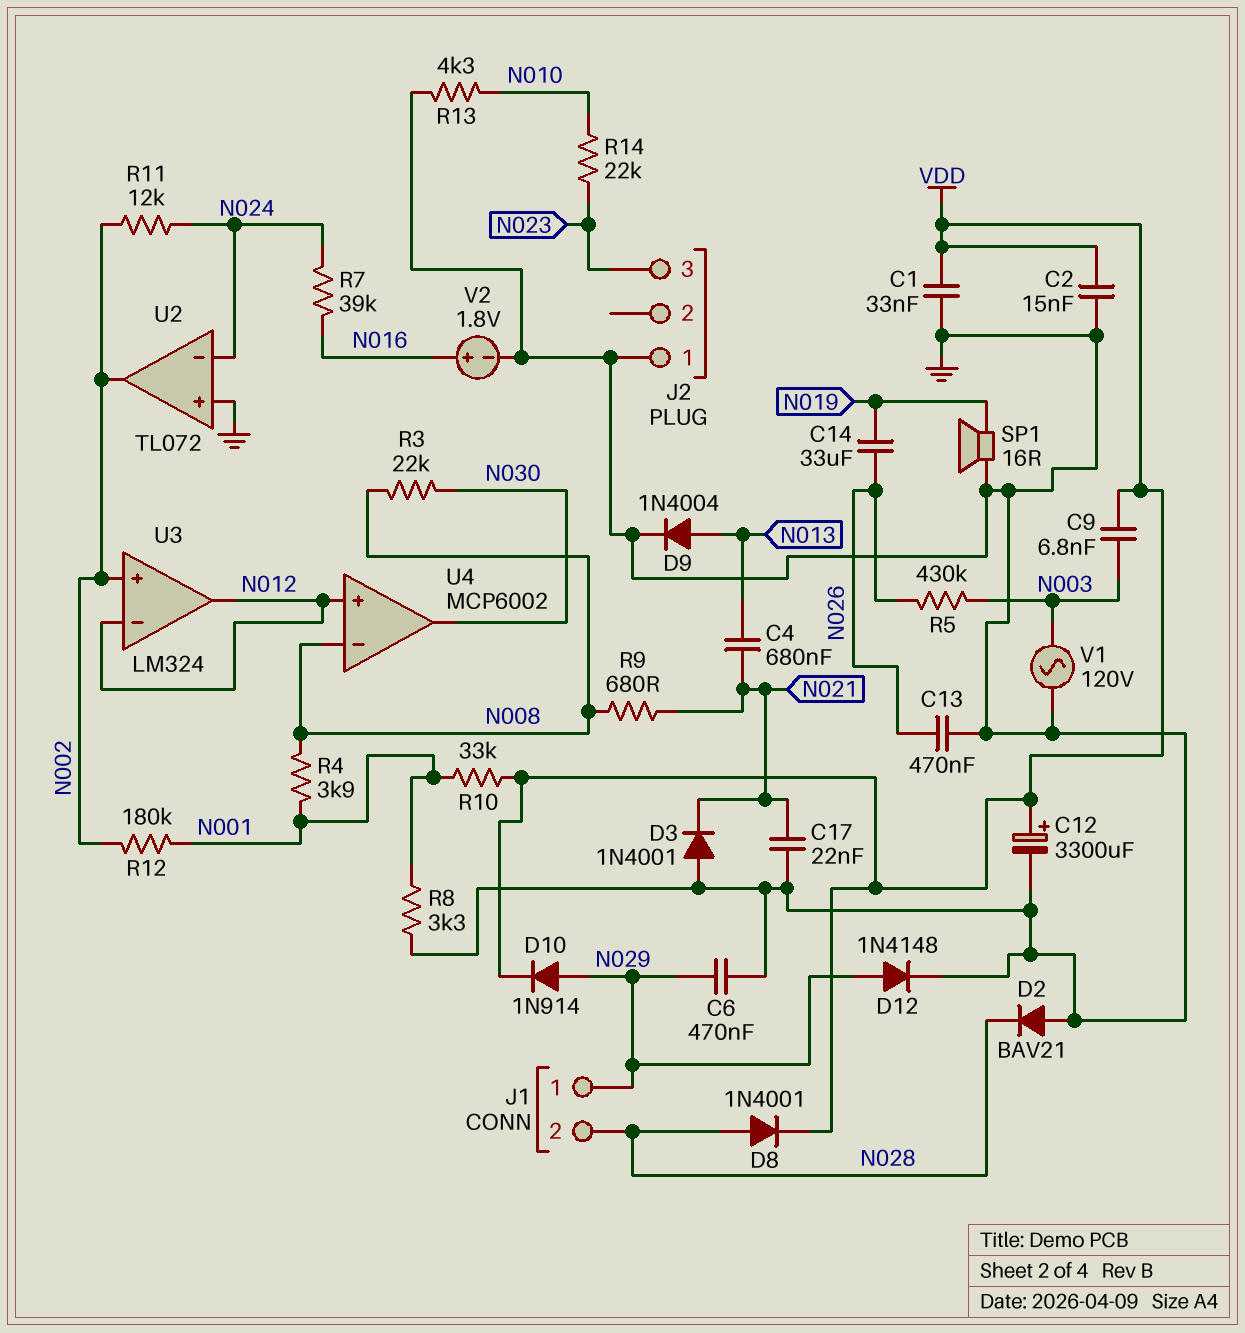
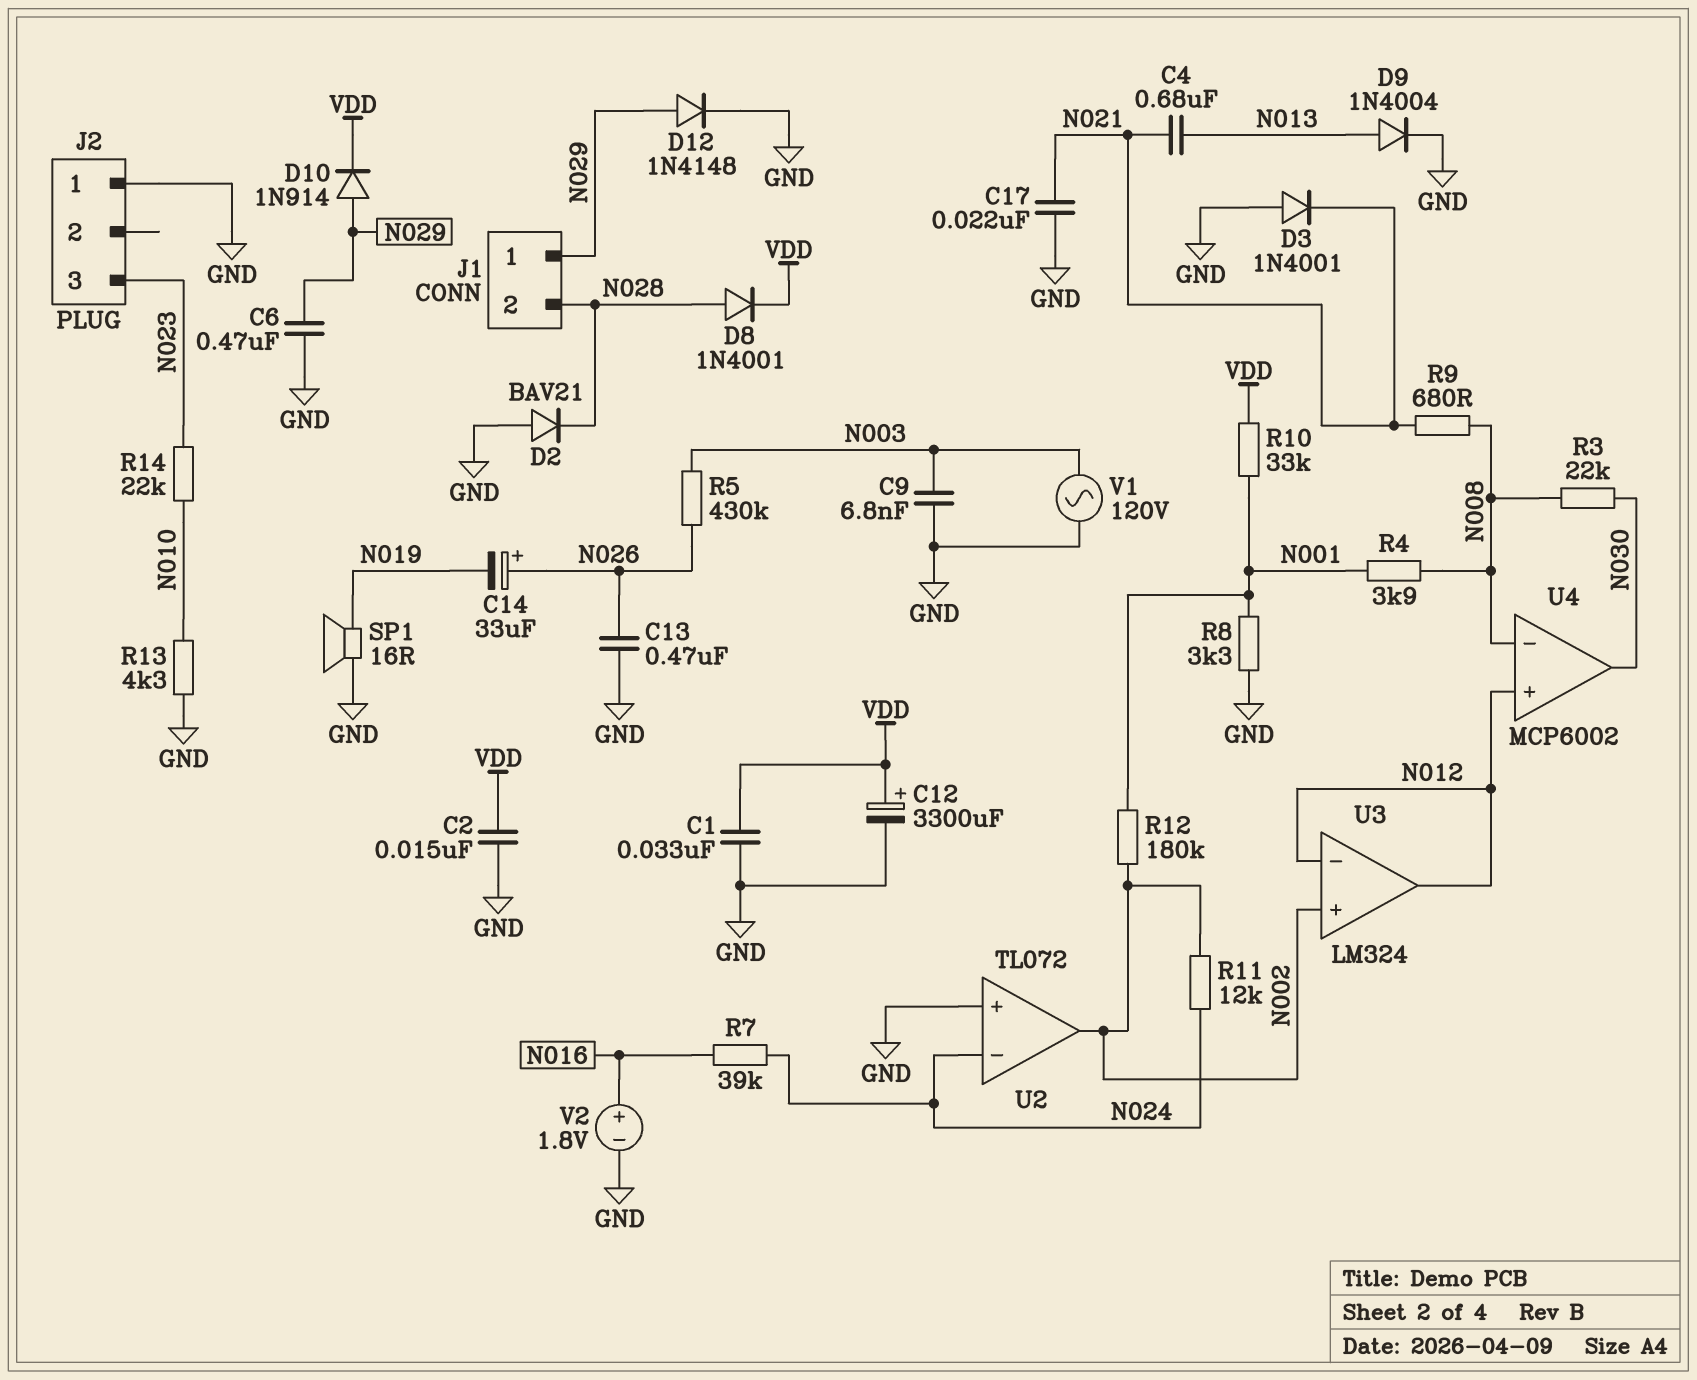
C9: 6.8nF (N003, VDD) -> 6.8nF (GND, N003)
C14: 33uF (N019, N026) -> 33uF (plus N026, minus N019)

